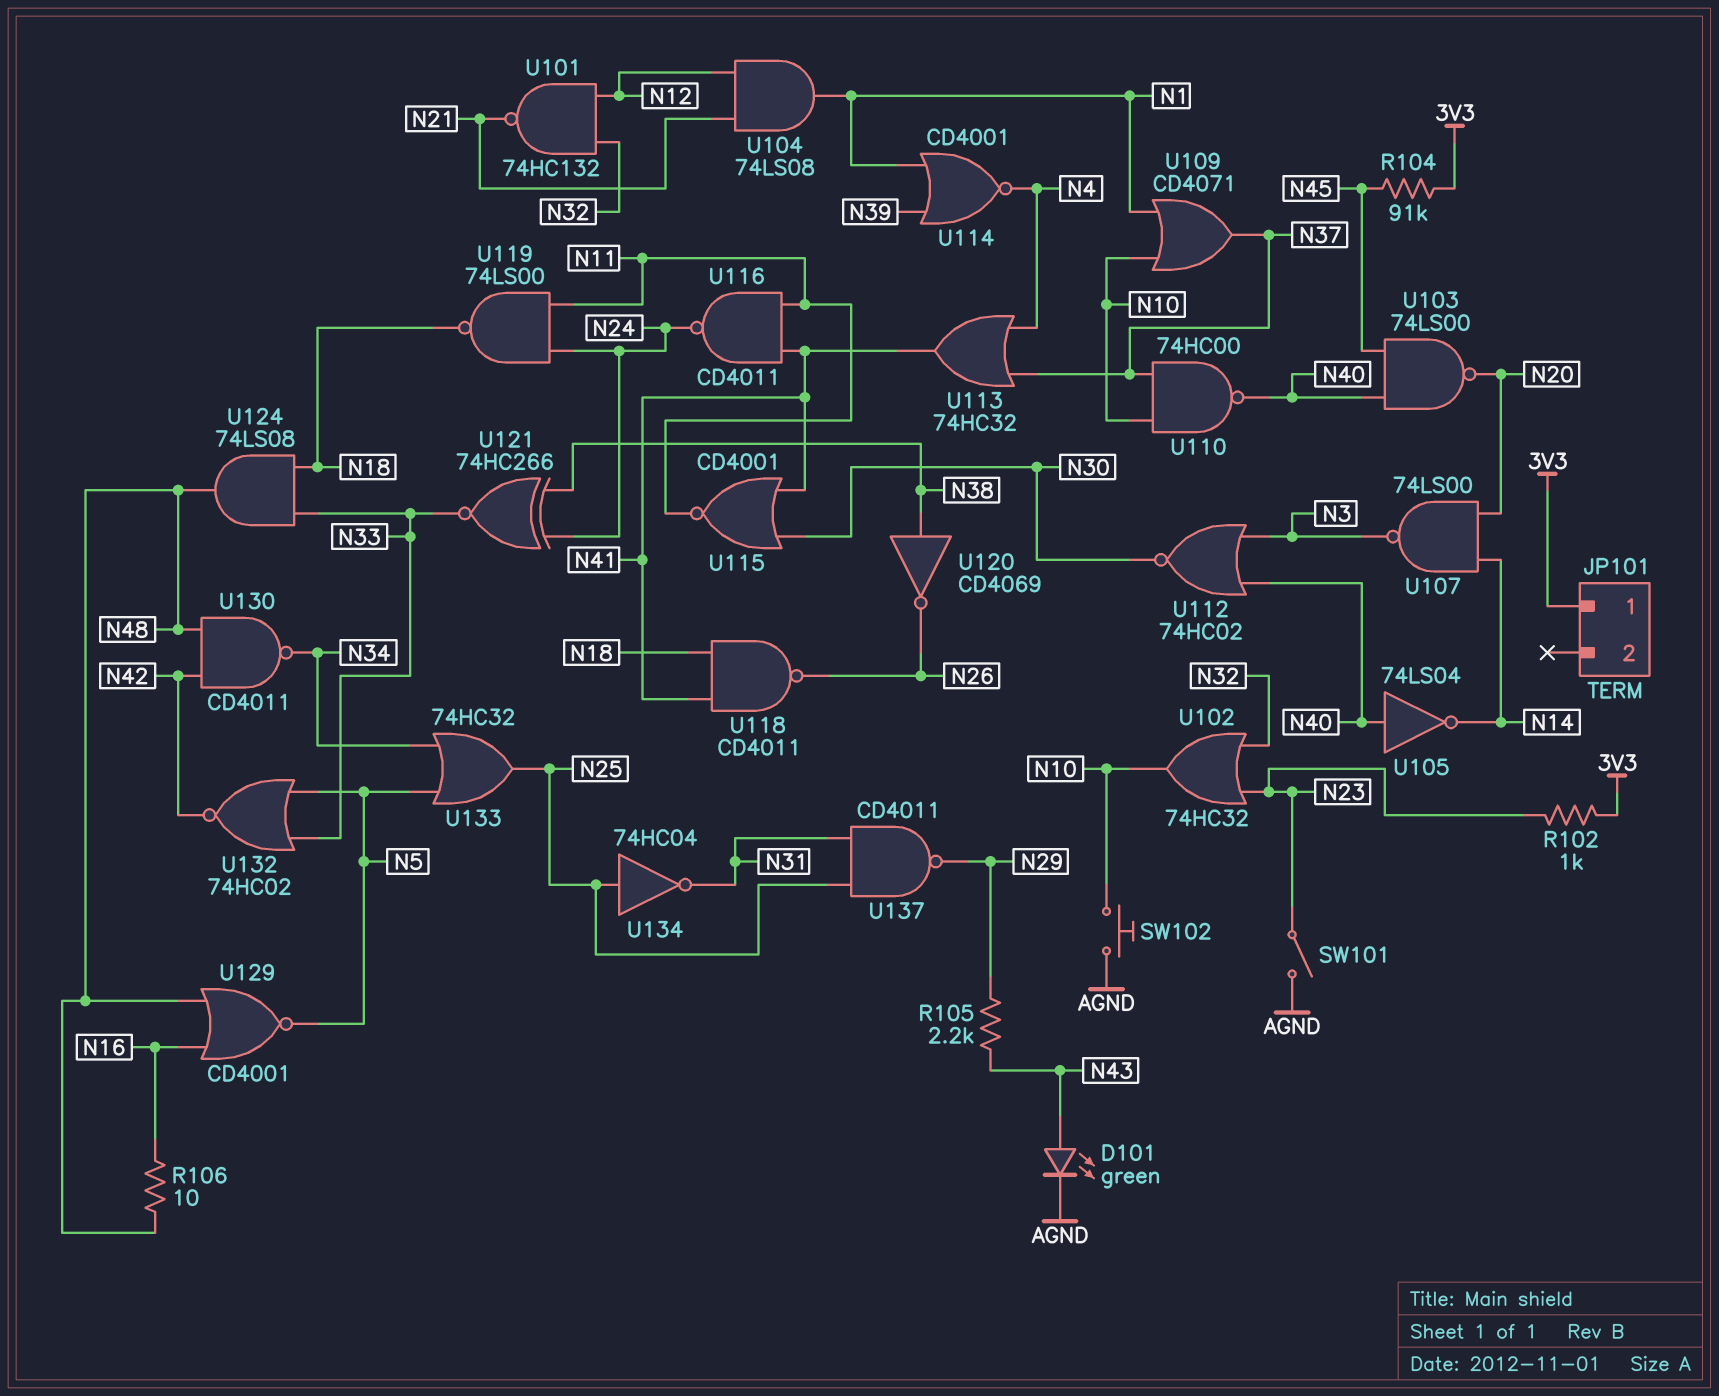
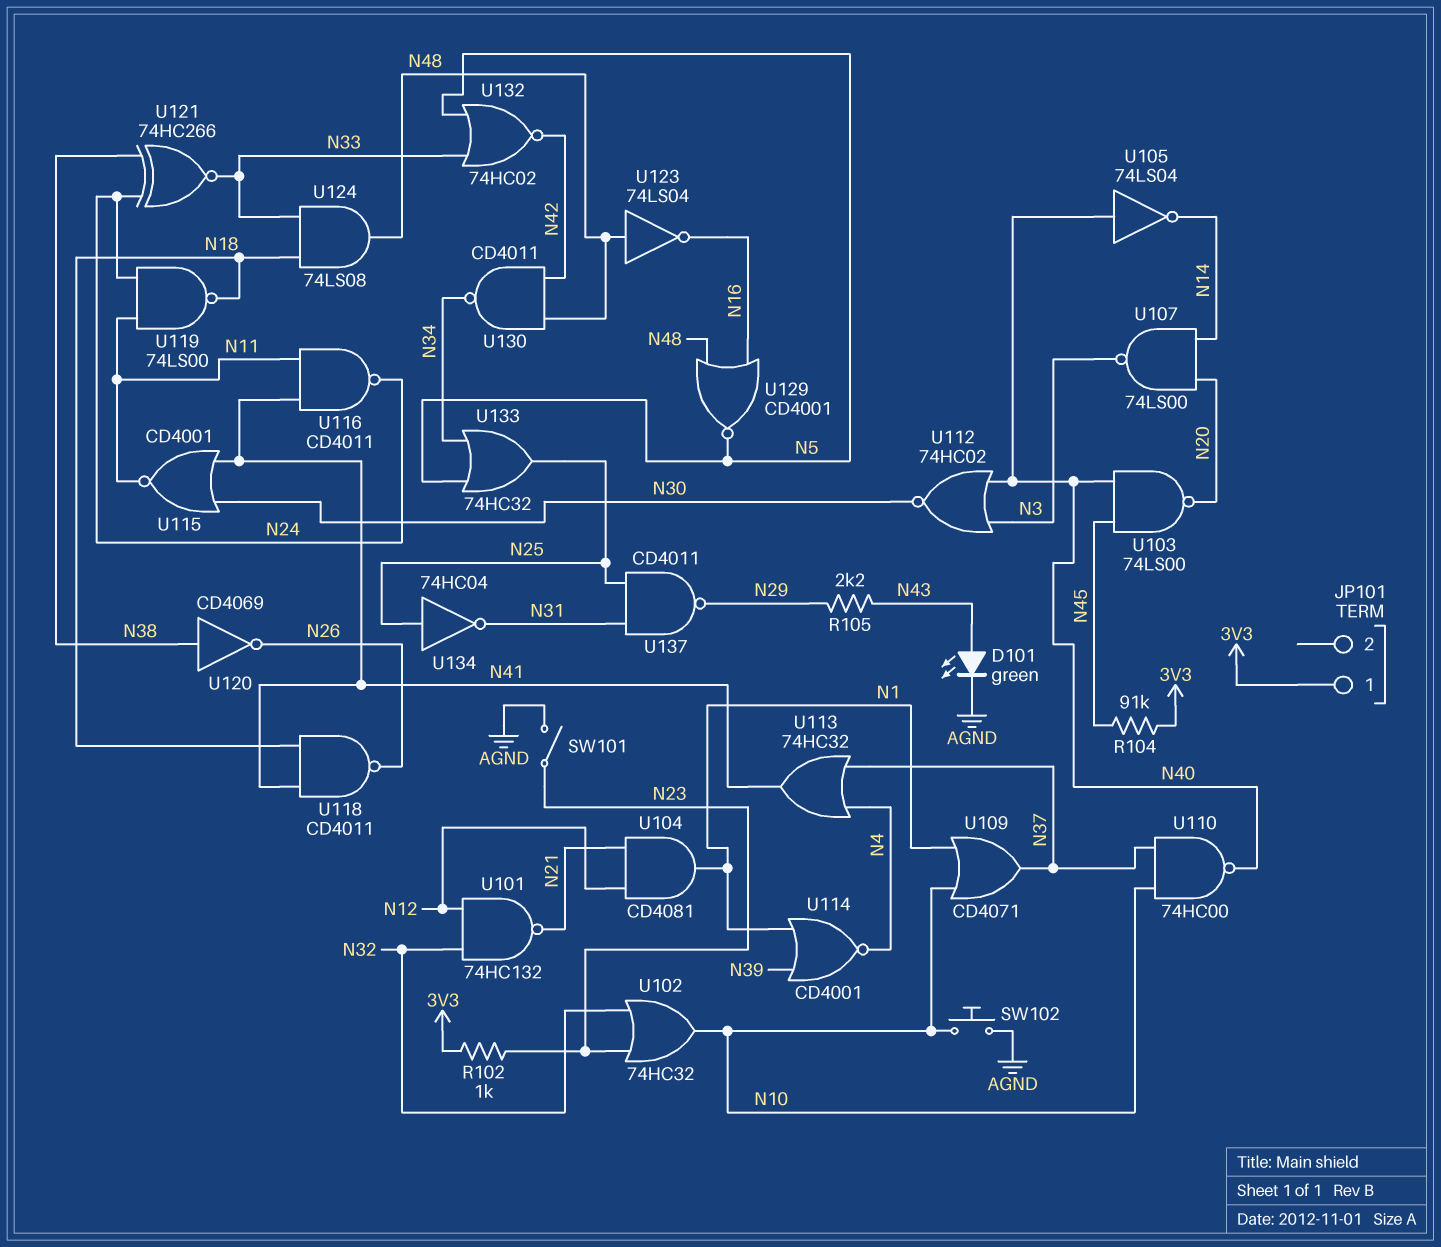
R106: 10 (N16, N48) -> none
U104: AND 74LS08 (in N12, in N21, out N1) -> AND CD4081 (in N12, in N21, out N1)
U123: none -> NOT 74LS04 (in N48, out N16)

